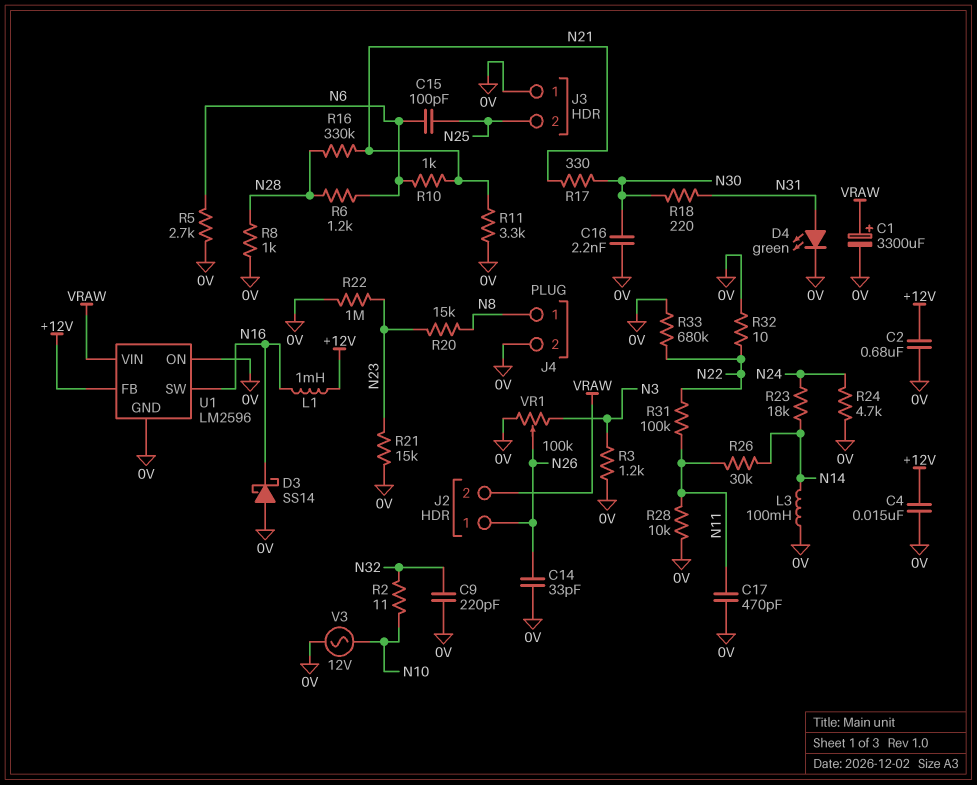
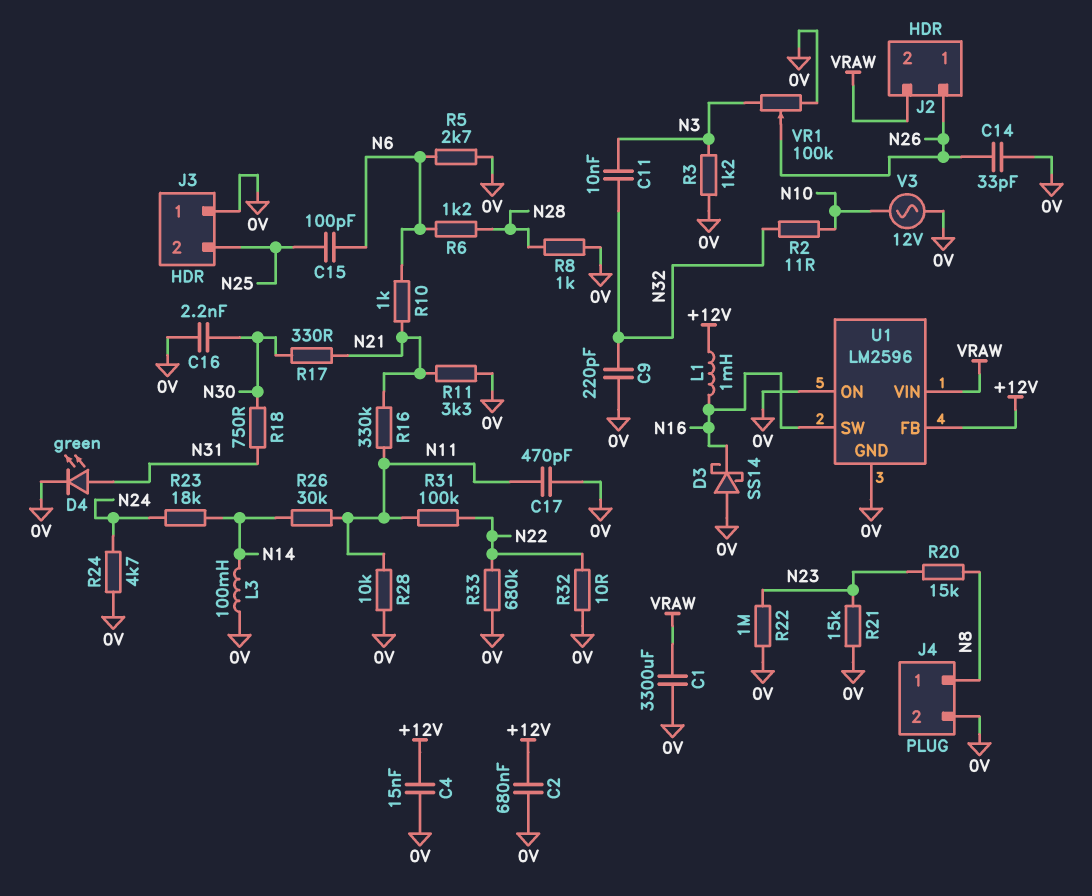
C1: 3300uF (plus VRAW, minus 0V) -> 3300uF (0V, VRAW)
C11: none -> 10nF (N3, N32)
R16: 330k (N21, N28) -> 330k (N11, N21)
R18: 220 (N30, N31) -> 750 (N30, N31)

